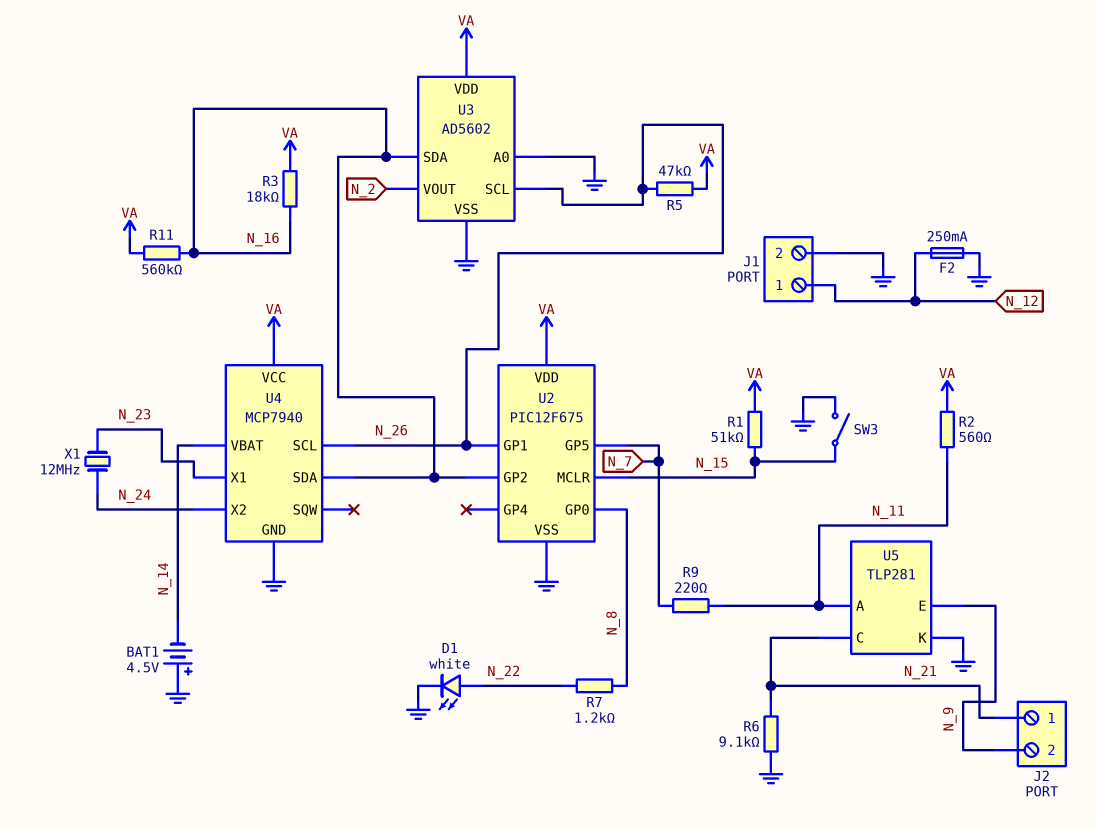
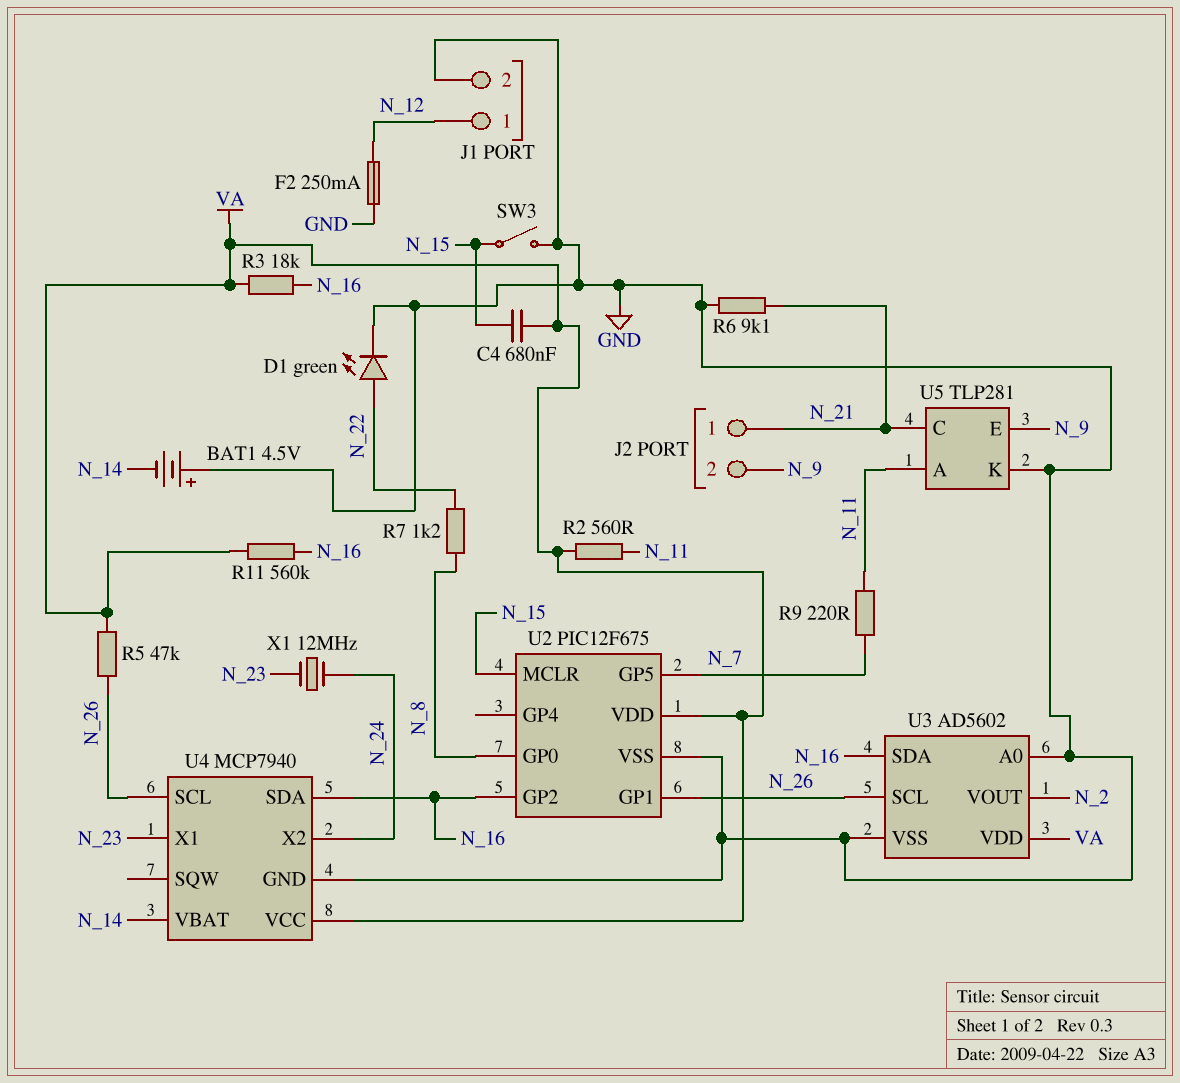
C4: none -> 680nF (N_15, VA)
D1: LED white (A N_22, K GND) -> LED green (A N_22, K GND)
R1: 51k (N_15, VA) -> none

